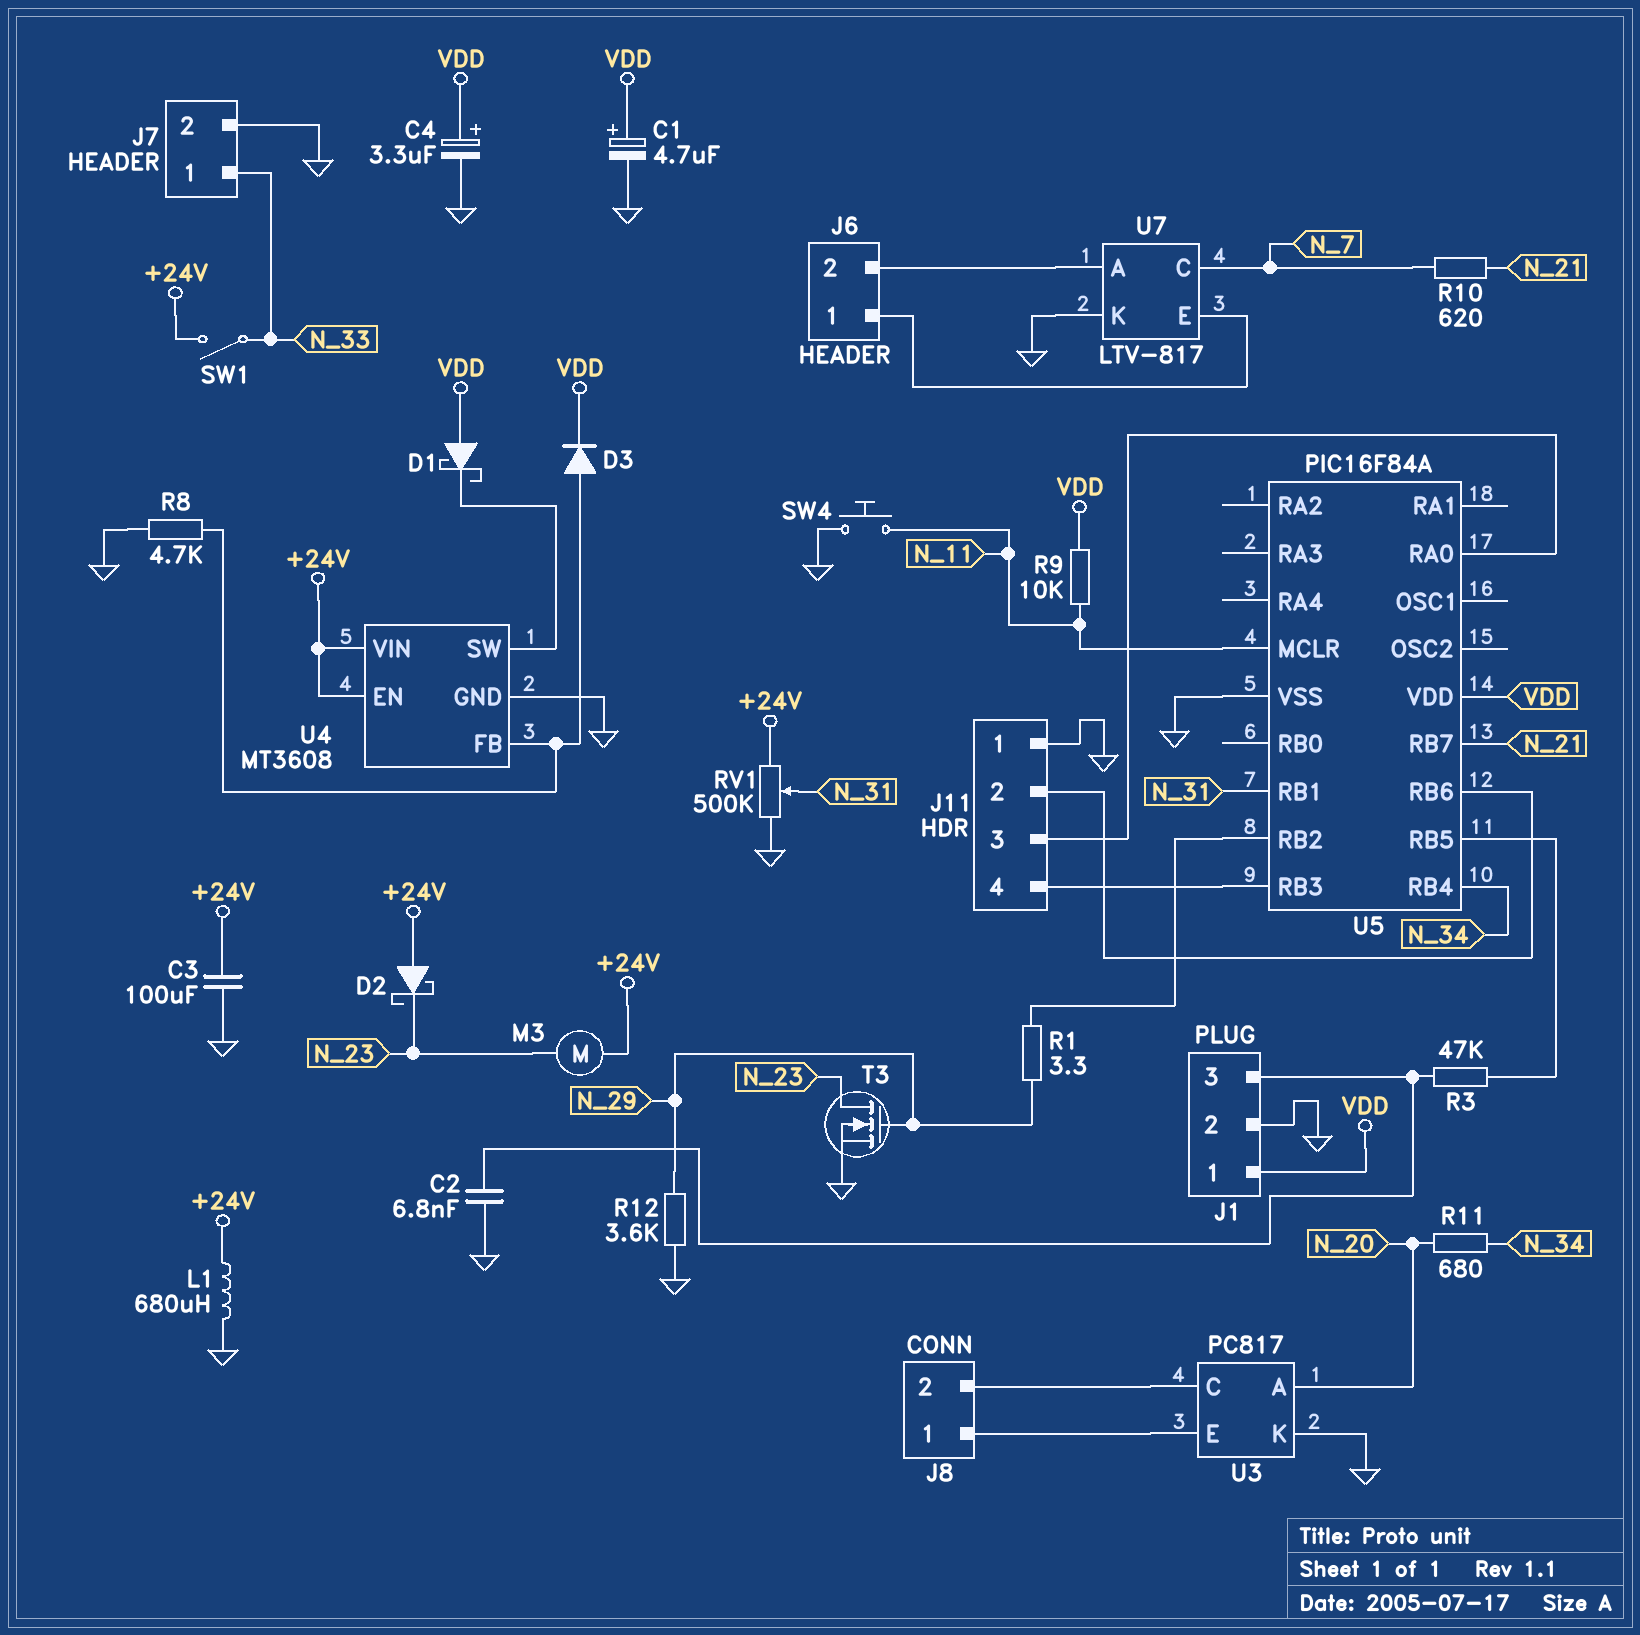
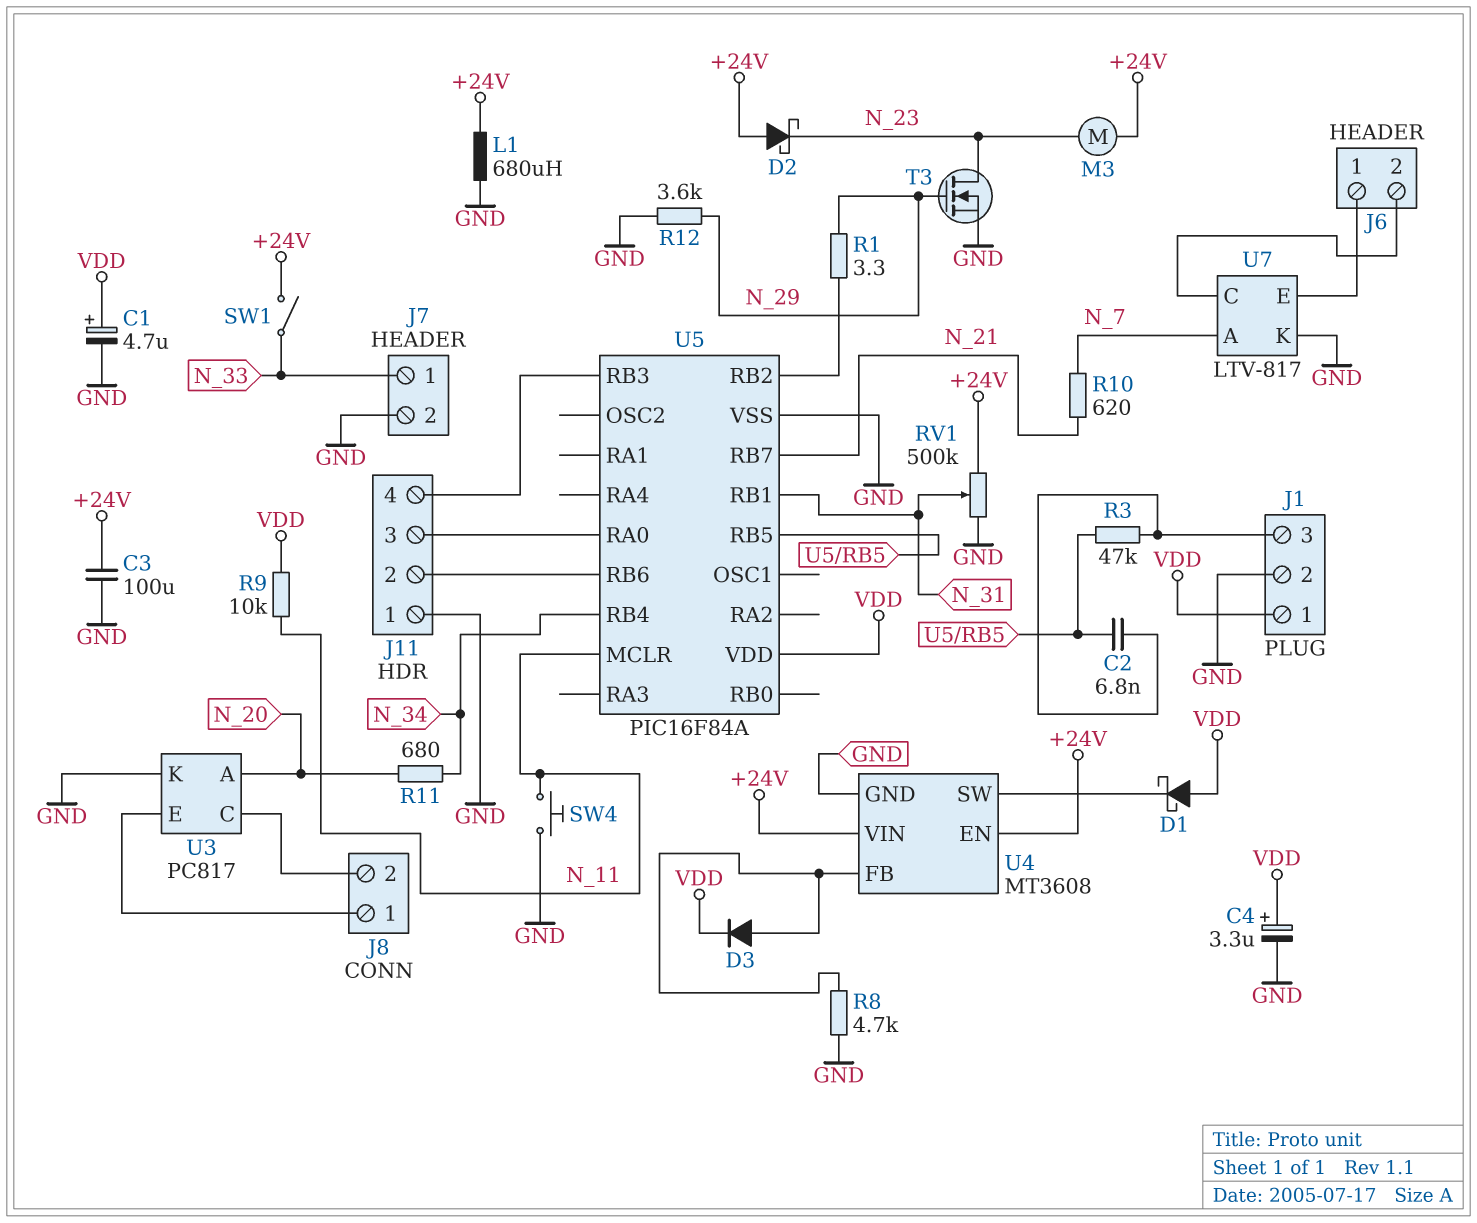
C2: 6.8nF (GND, J1/3) -> 6.8nF (J1/3, U5/RB5)
U7 pin A: J6/2 -> N_7
U7 pin C: N_7 -> J6/2

